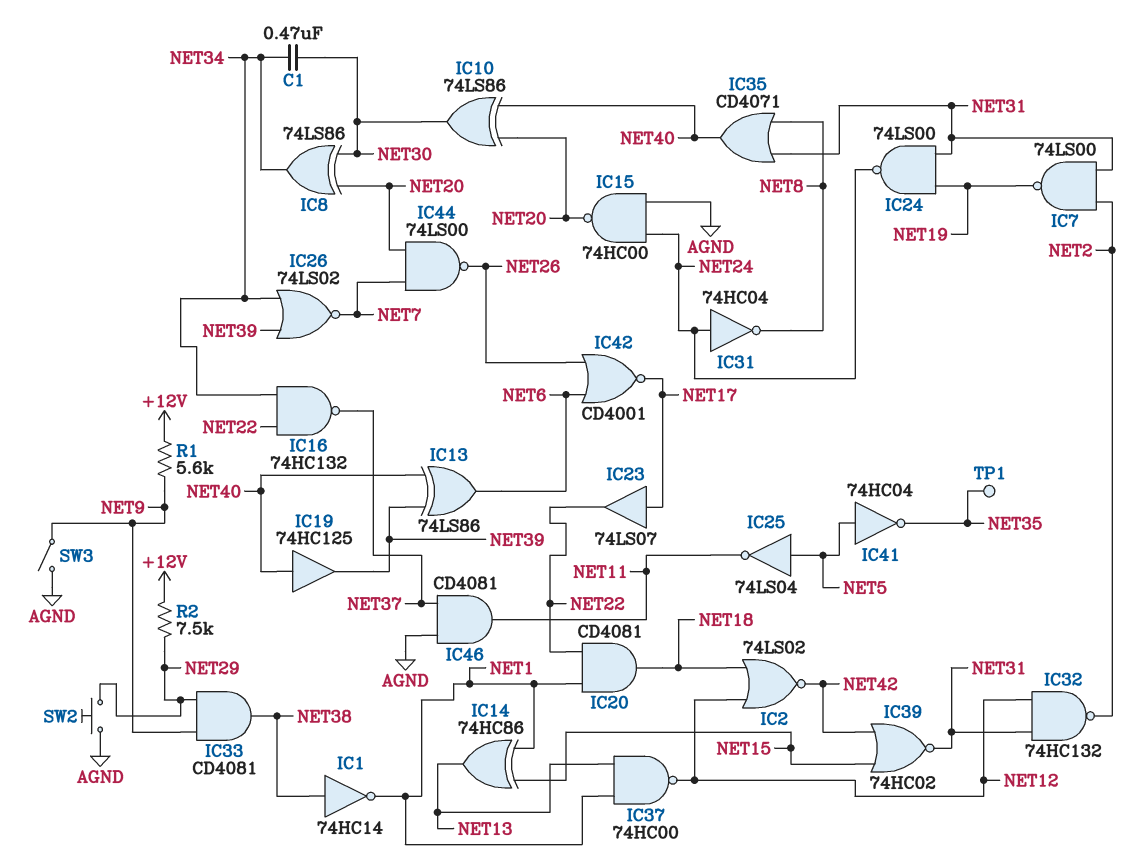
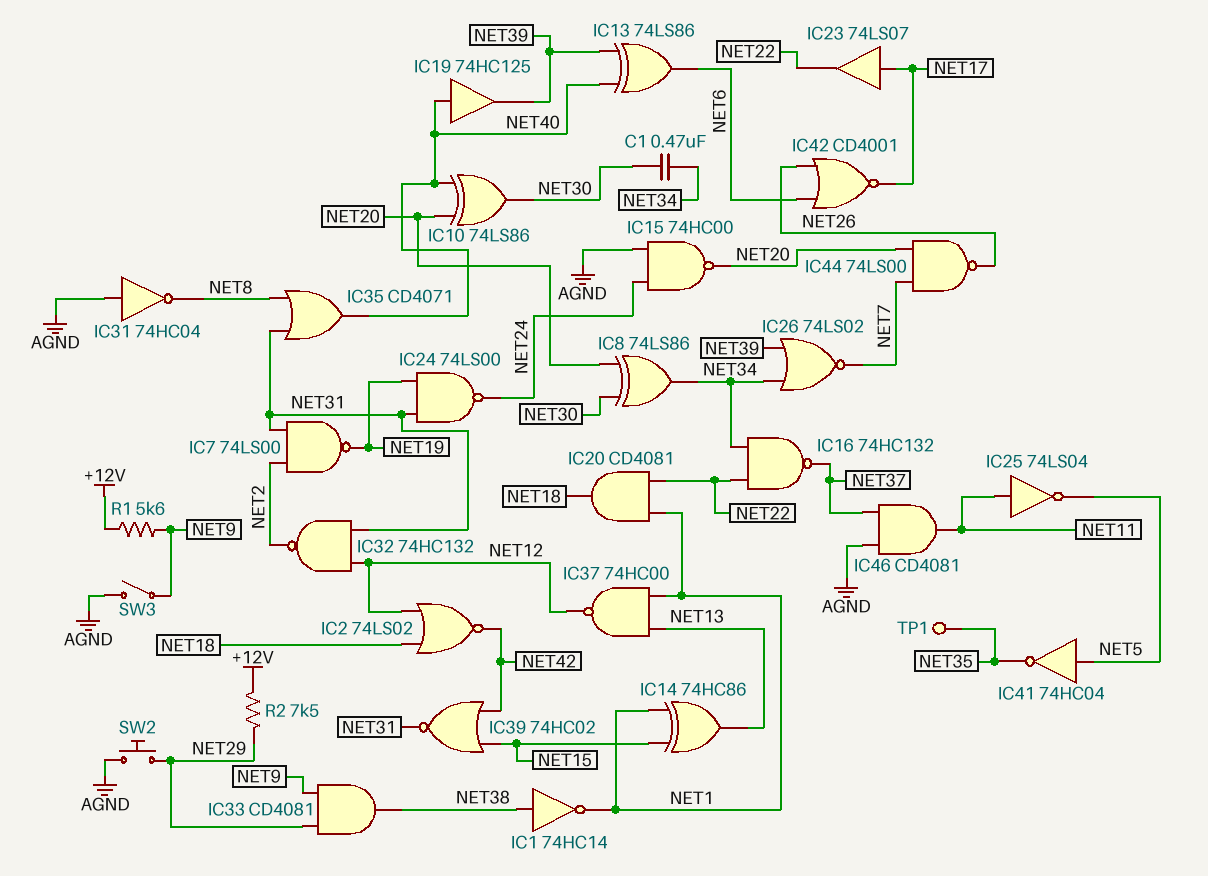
IC25: NOT 74LS04 (in NET5, out NET11) -> NOT 74LS04 (in NET11, out NET5)
IC31: NOT 74HC04 (in NET24, out NET8) -> NOT 74HC04 (in AGND, out NET8)

